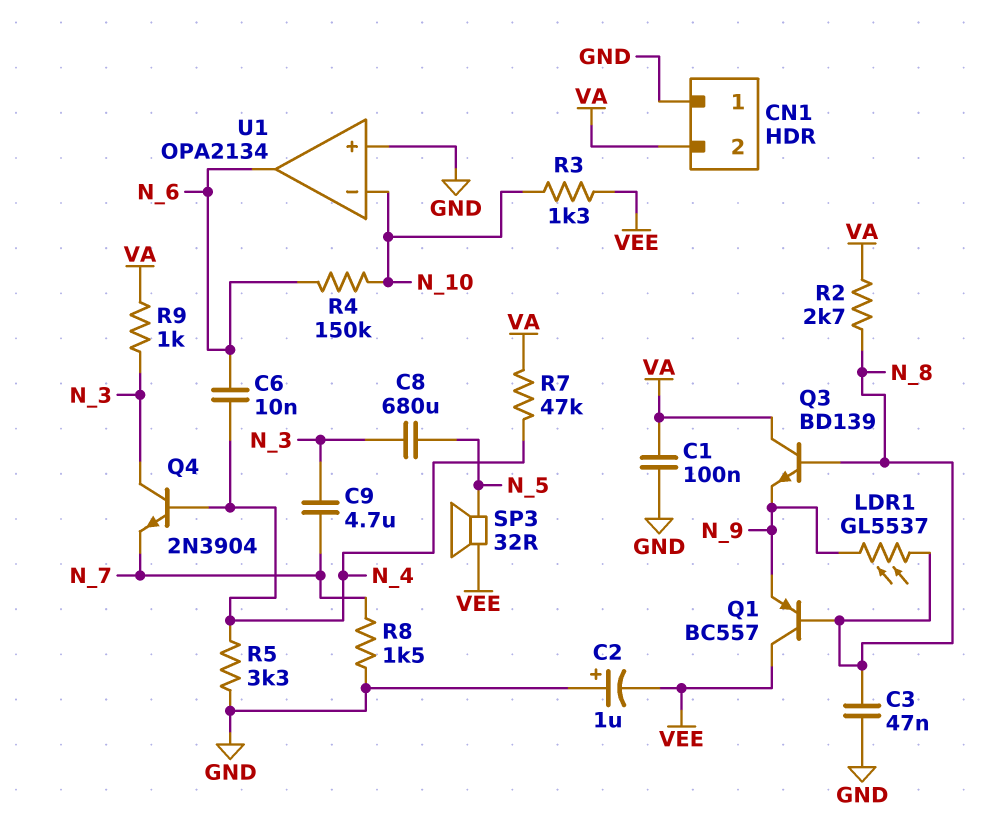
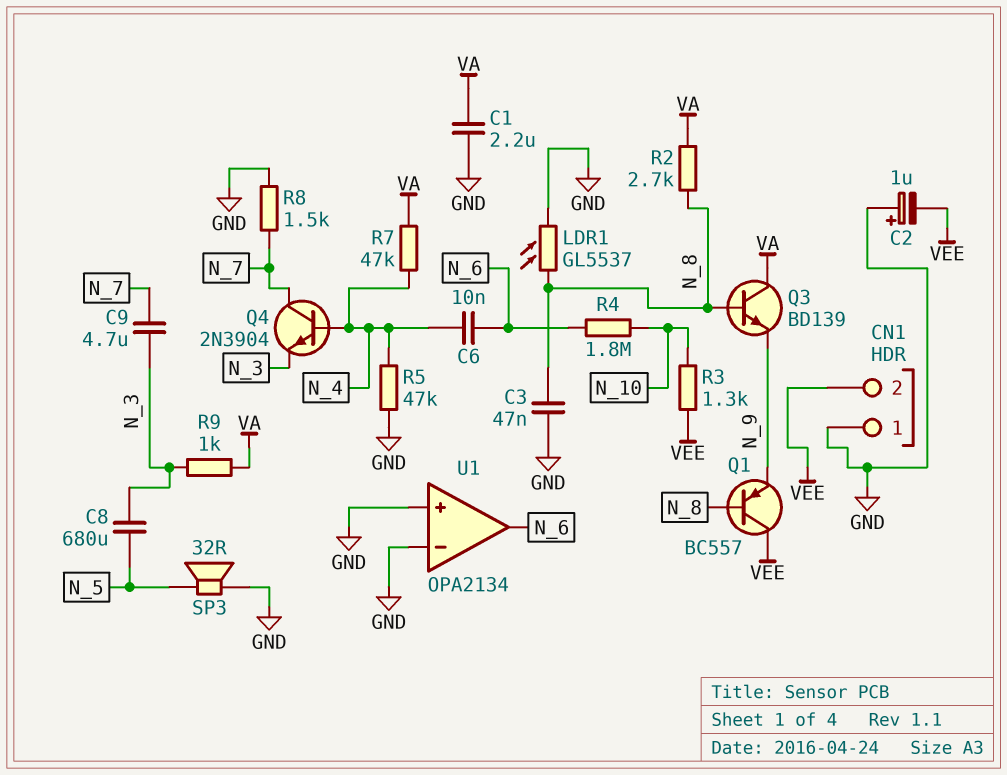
C1: 100nF (GND, VA) -> 2.2uF (GND, VA)
CN1 pin 2: VA -> VEE
LDR1: GL5537 (N_8, N_9) -> GL5537 (GND, N_8)
Q4: NPN 2N3904 (B N_4, C N_3, E N_7) -> NPN 2N3904 (B N_4, C N_7, E N_3)
R4: 150k (N_6, N_10) -> 1.8M (N_6, N_10)
R5: 3.3k (GND, N_4) -> 47k (GND, N_4)
SP3: speaker 32R (N_5, VEE) -> speaker 32R (GND, N_5)
U1 pin in-: N_10 -> GND

